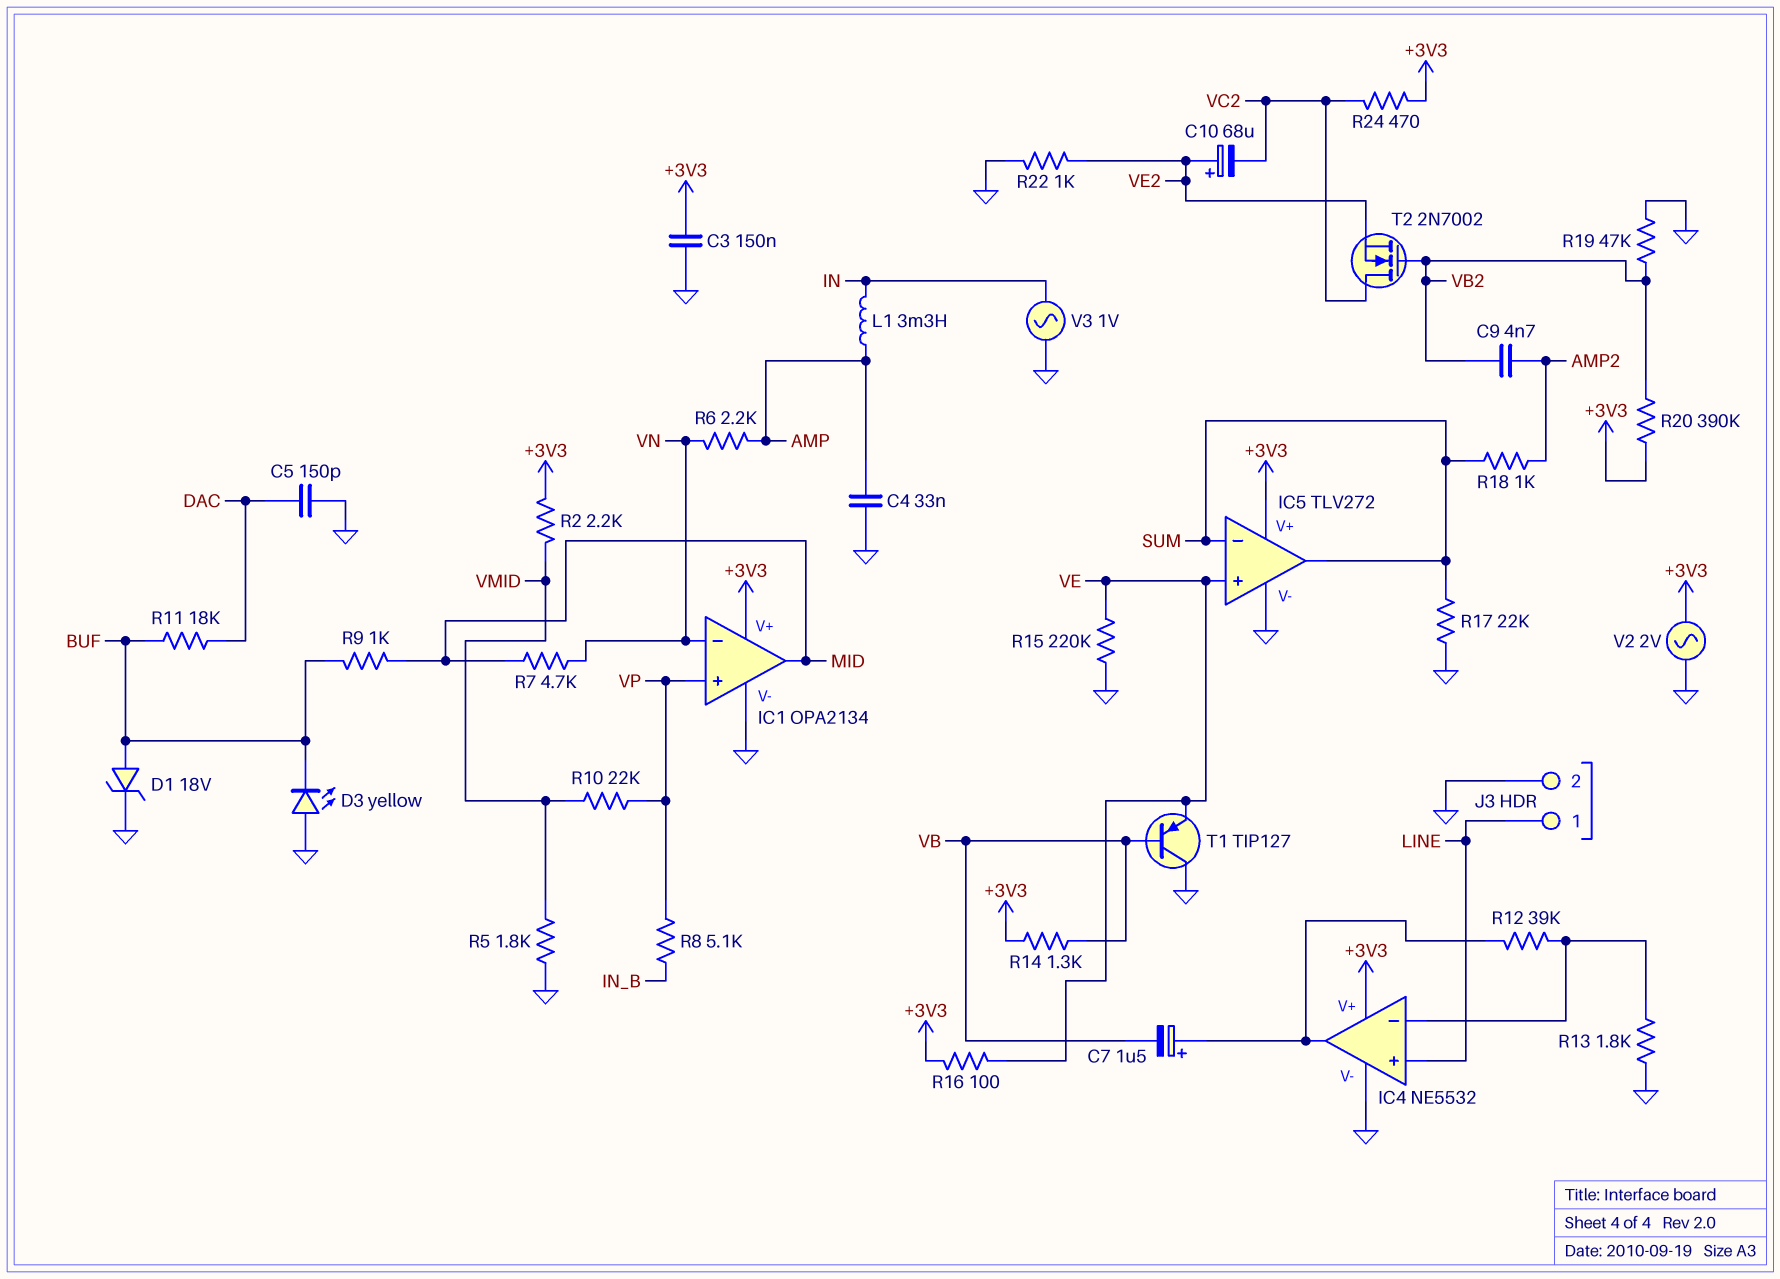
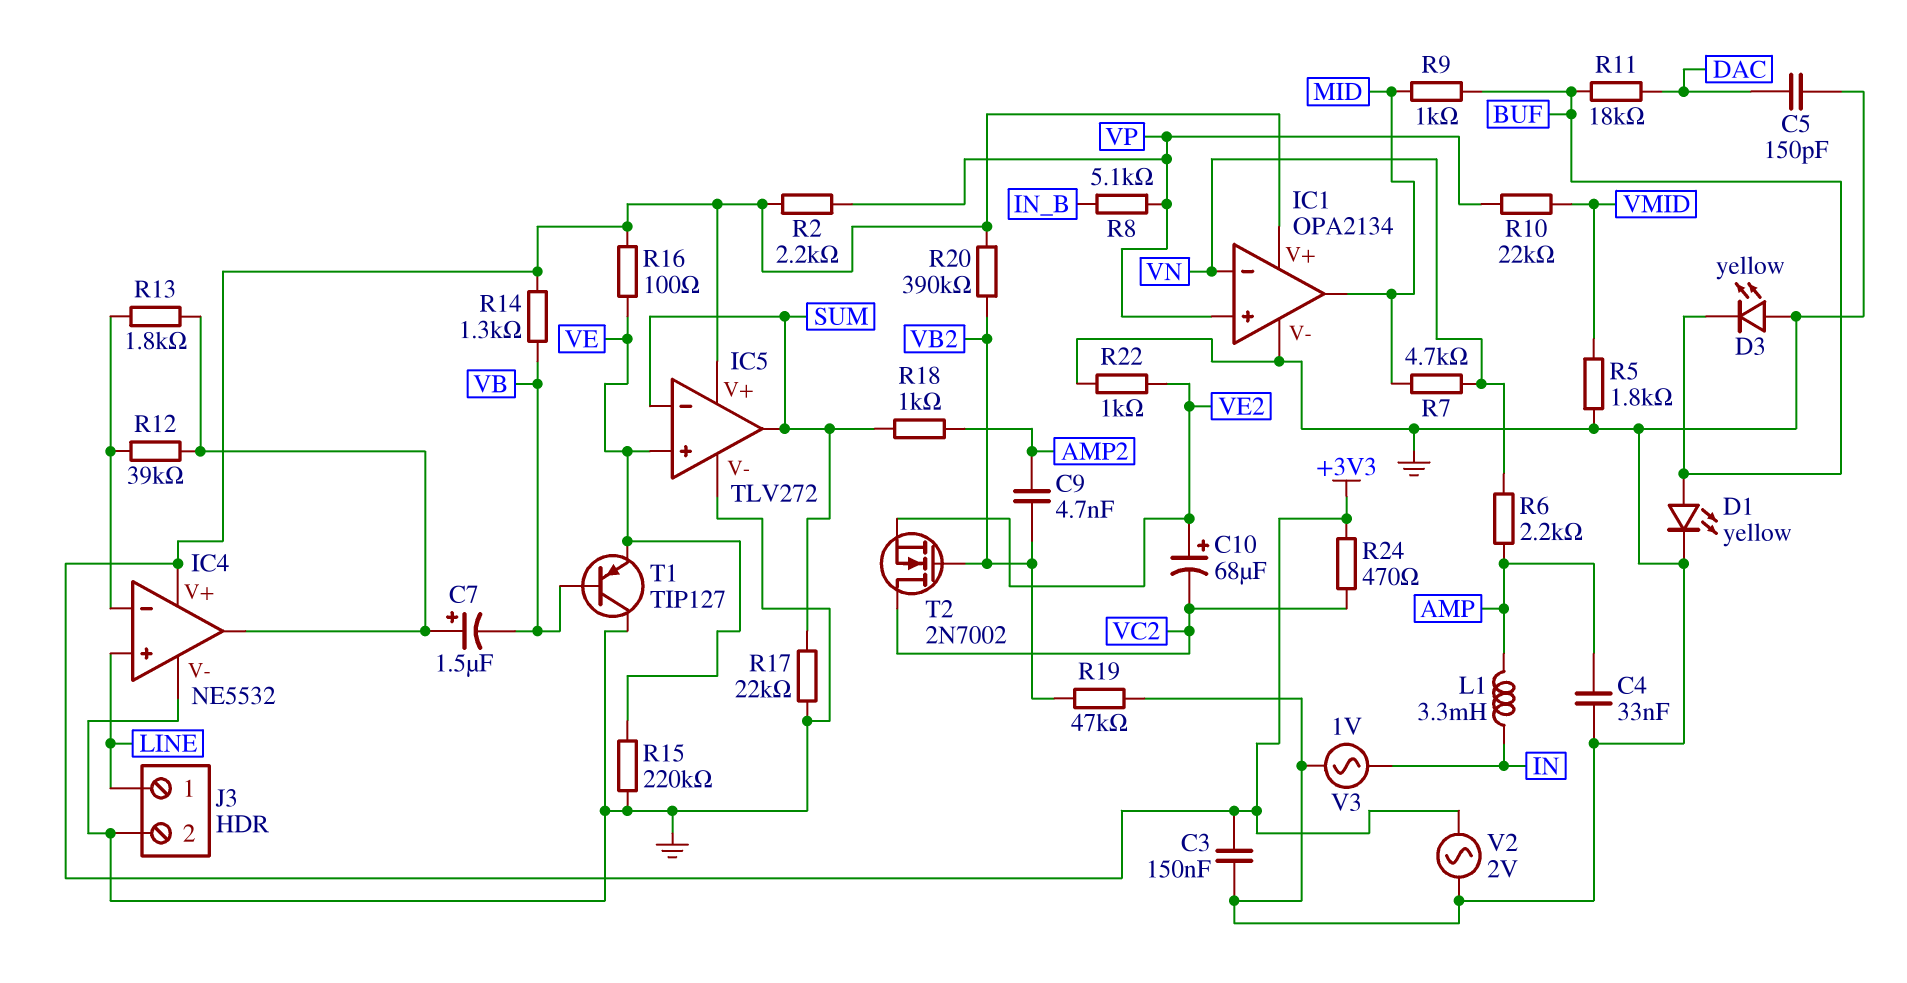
D1: zener 18V (A BUF, K GND) -> LED yellow (A BUF, K GND)
R2: 2.2k (+3V3, VMID) -> 2.2k (+3V3, VP)
R13: 1.8k (GND, IC4/in-) -> 1.8k (IC4/in-, IC4/out)

